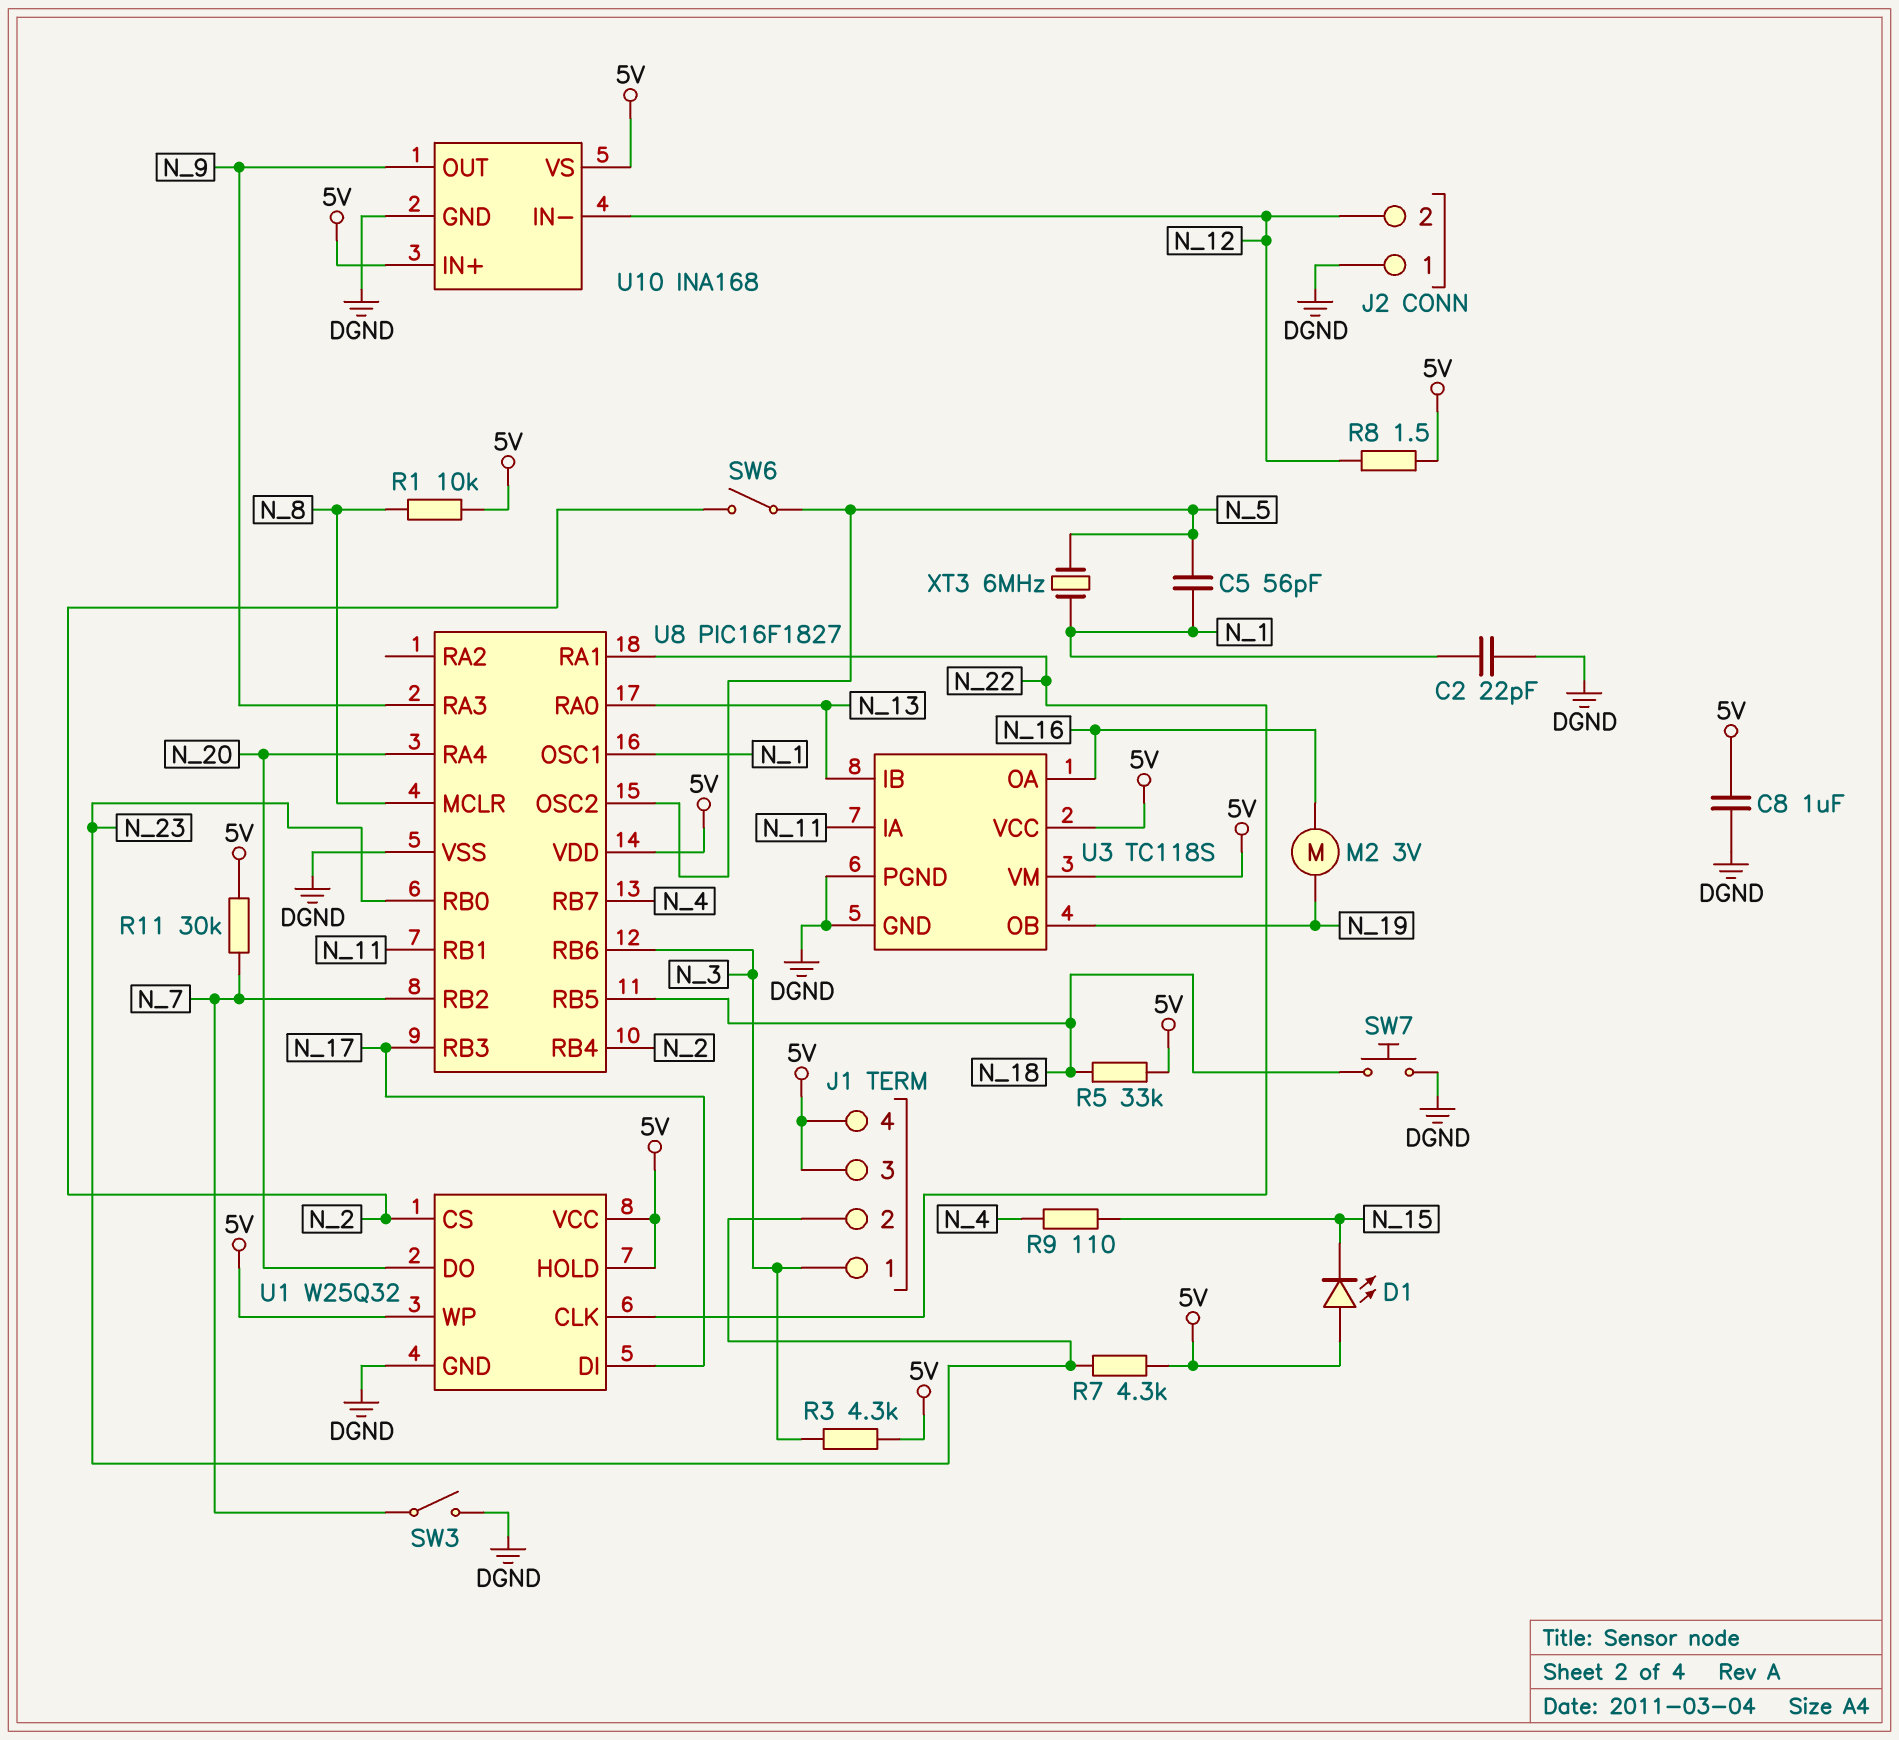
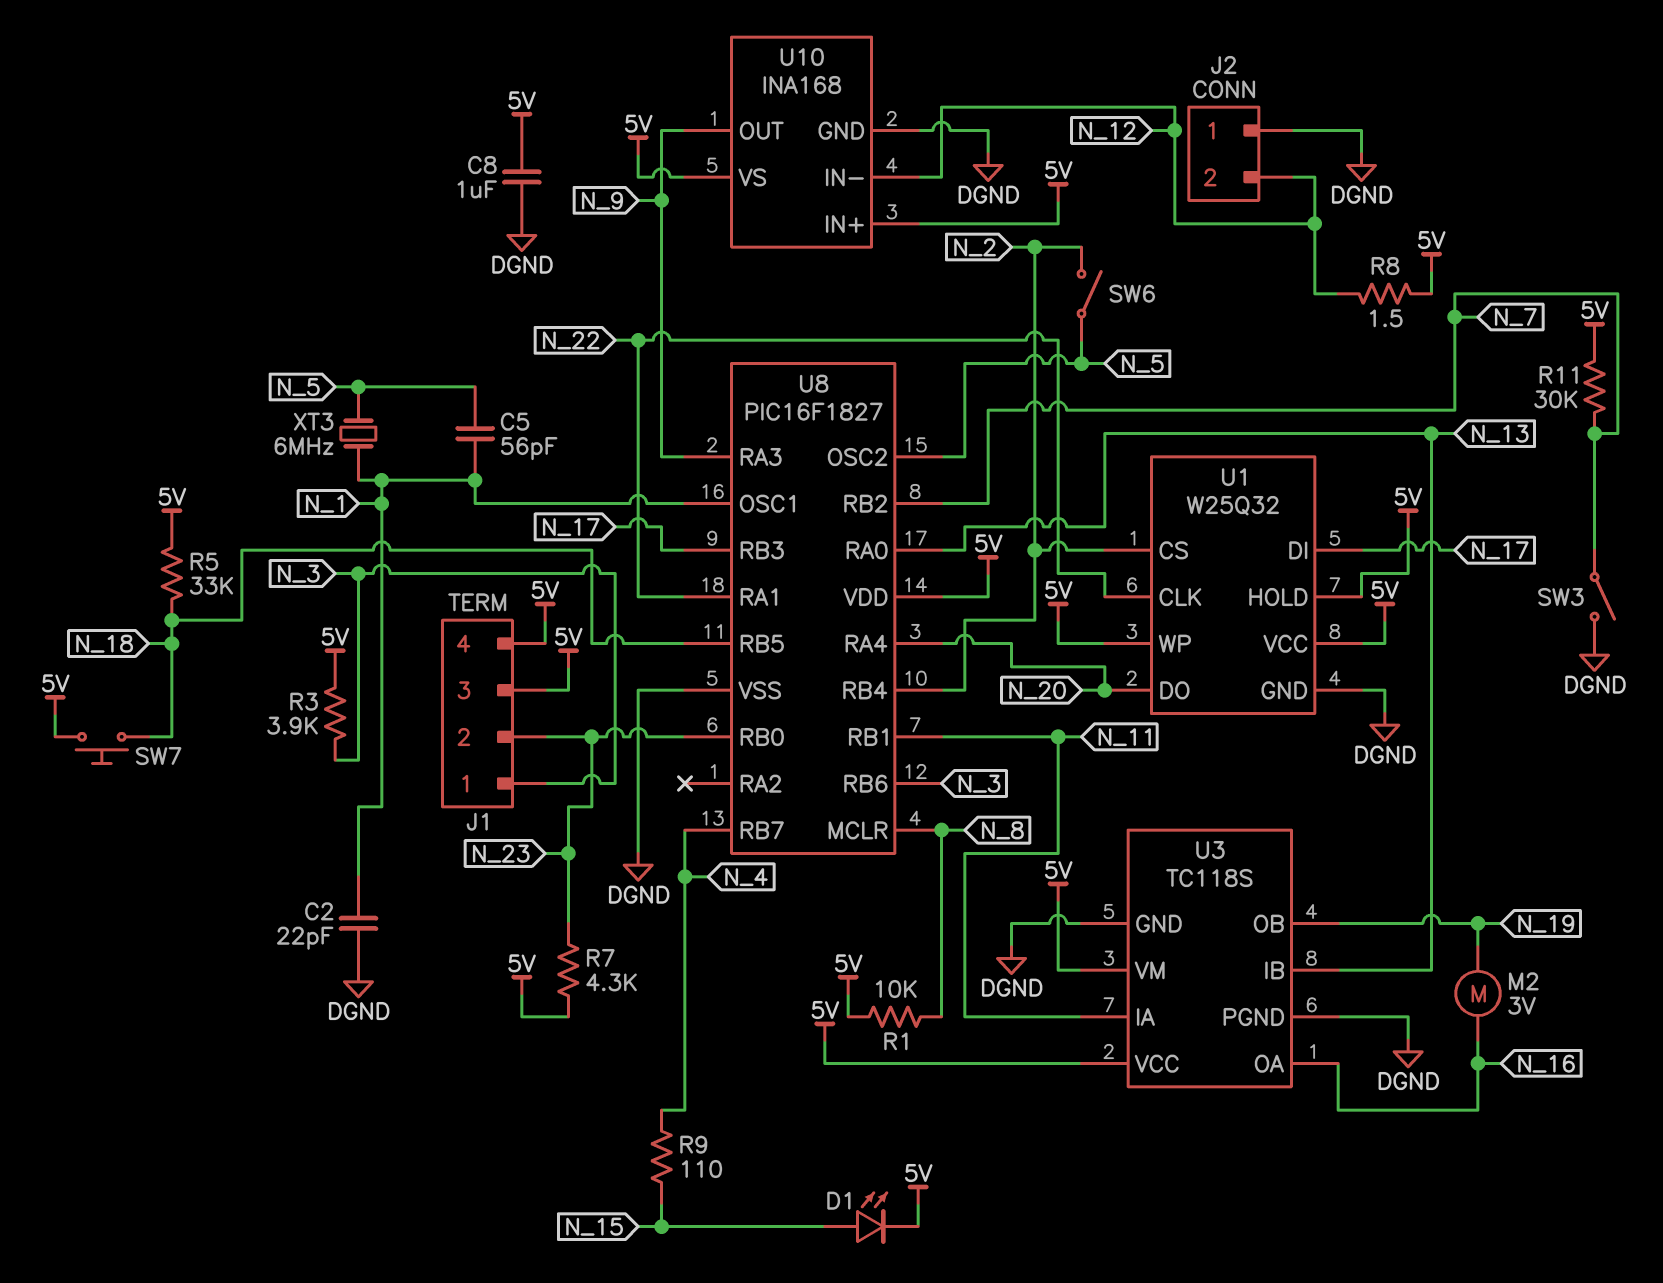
D1: LED (A 5V, K N_15) -> LED (A N_15, K 5V)
R3: 4.3k (5V, N_3) -> 3.9k (5V, N_3)
SW7: button (DGND, N_18) -> button (5V, N_18)

